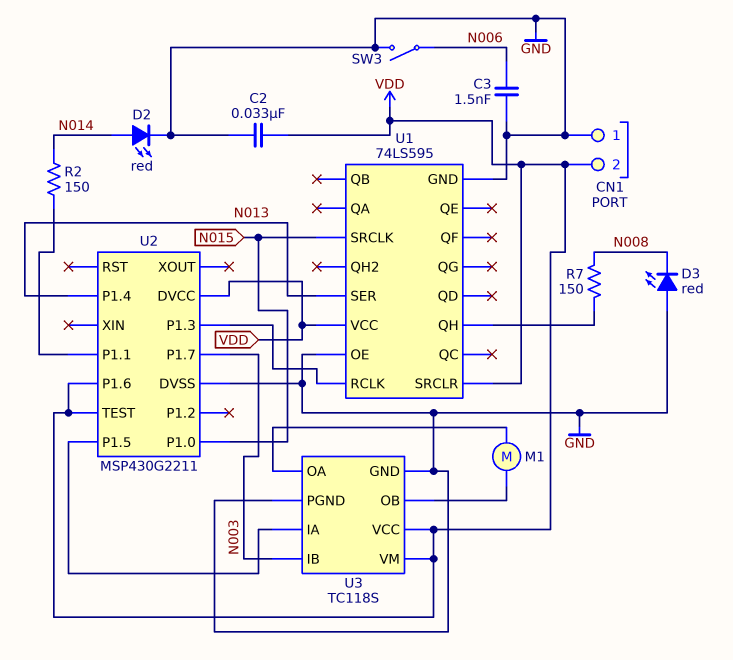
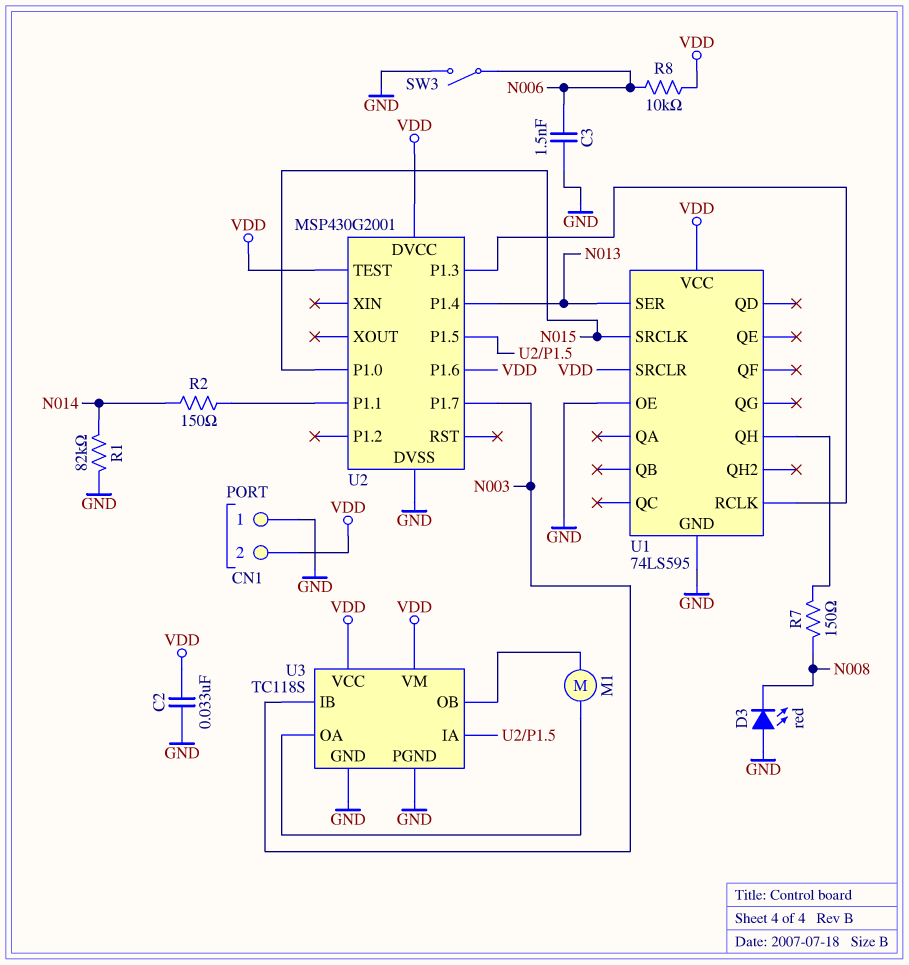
D2: LED red (A N014, K GND) -> none
R1: none -> 82k (GND, N014)
R8: none -> 10k (N006, VDD)
U2: MSP430G2211 -> MSP430G2001

